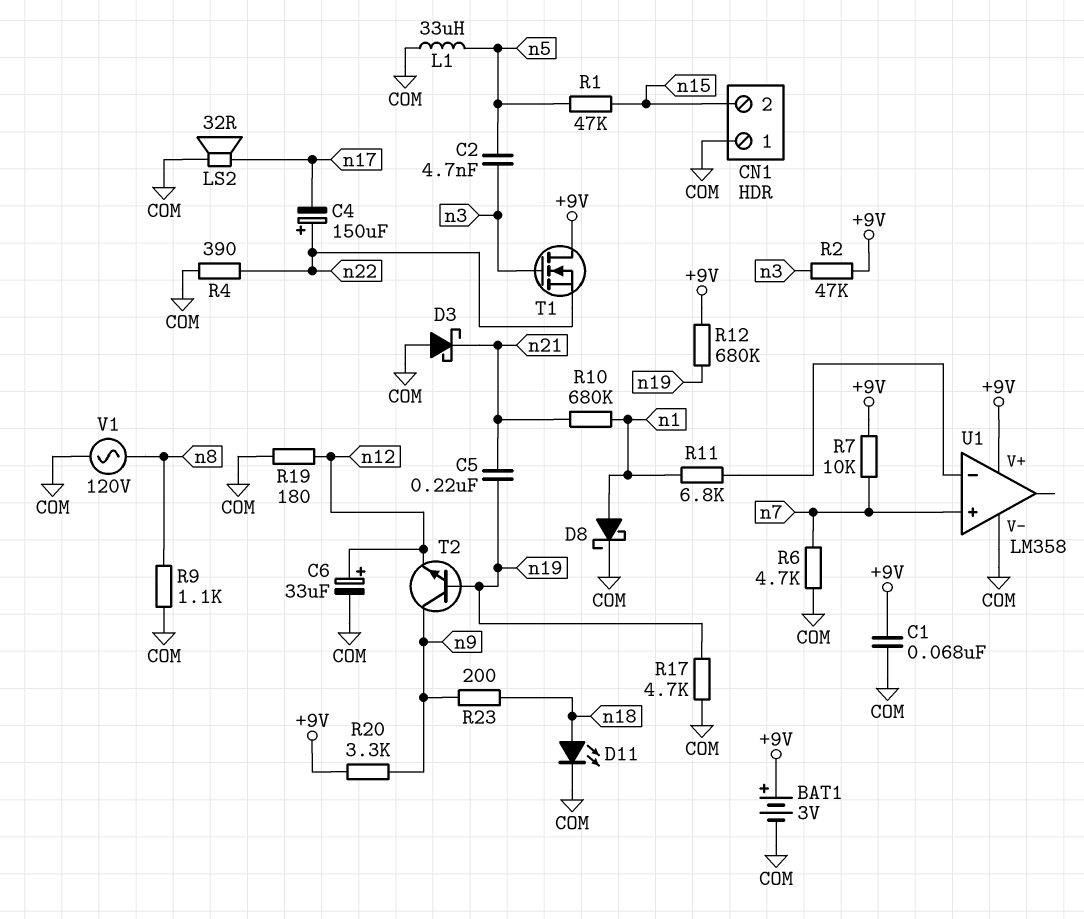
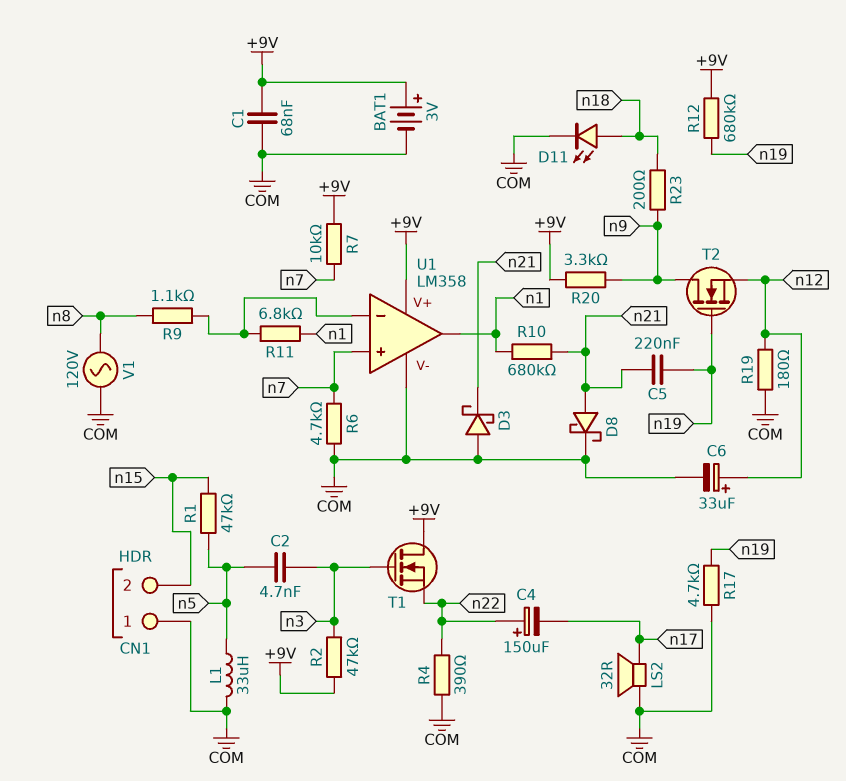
D8: schottky (A n1, K COM) -> schottky (A n21, K COM)
R9: 1.1k (COM, n8) -> 1.1k (U1/in-, n8)
T2: NPN (B n19, C n9, E n12) -> NMOS (G n19, D n9, S n12)
U1 pin out: none -> n1

